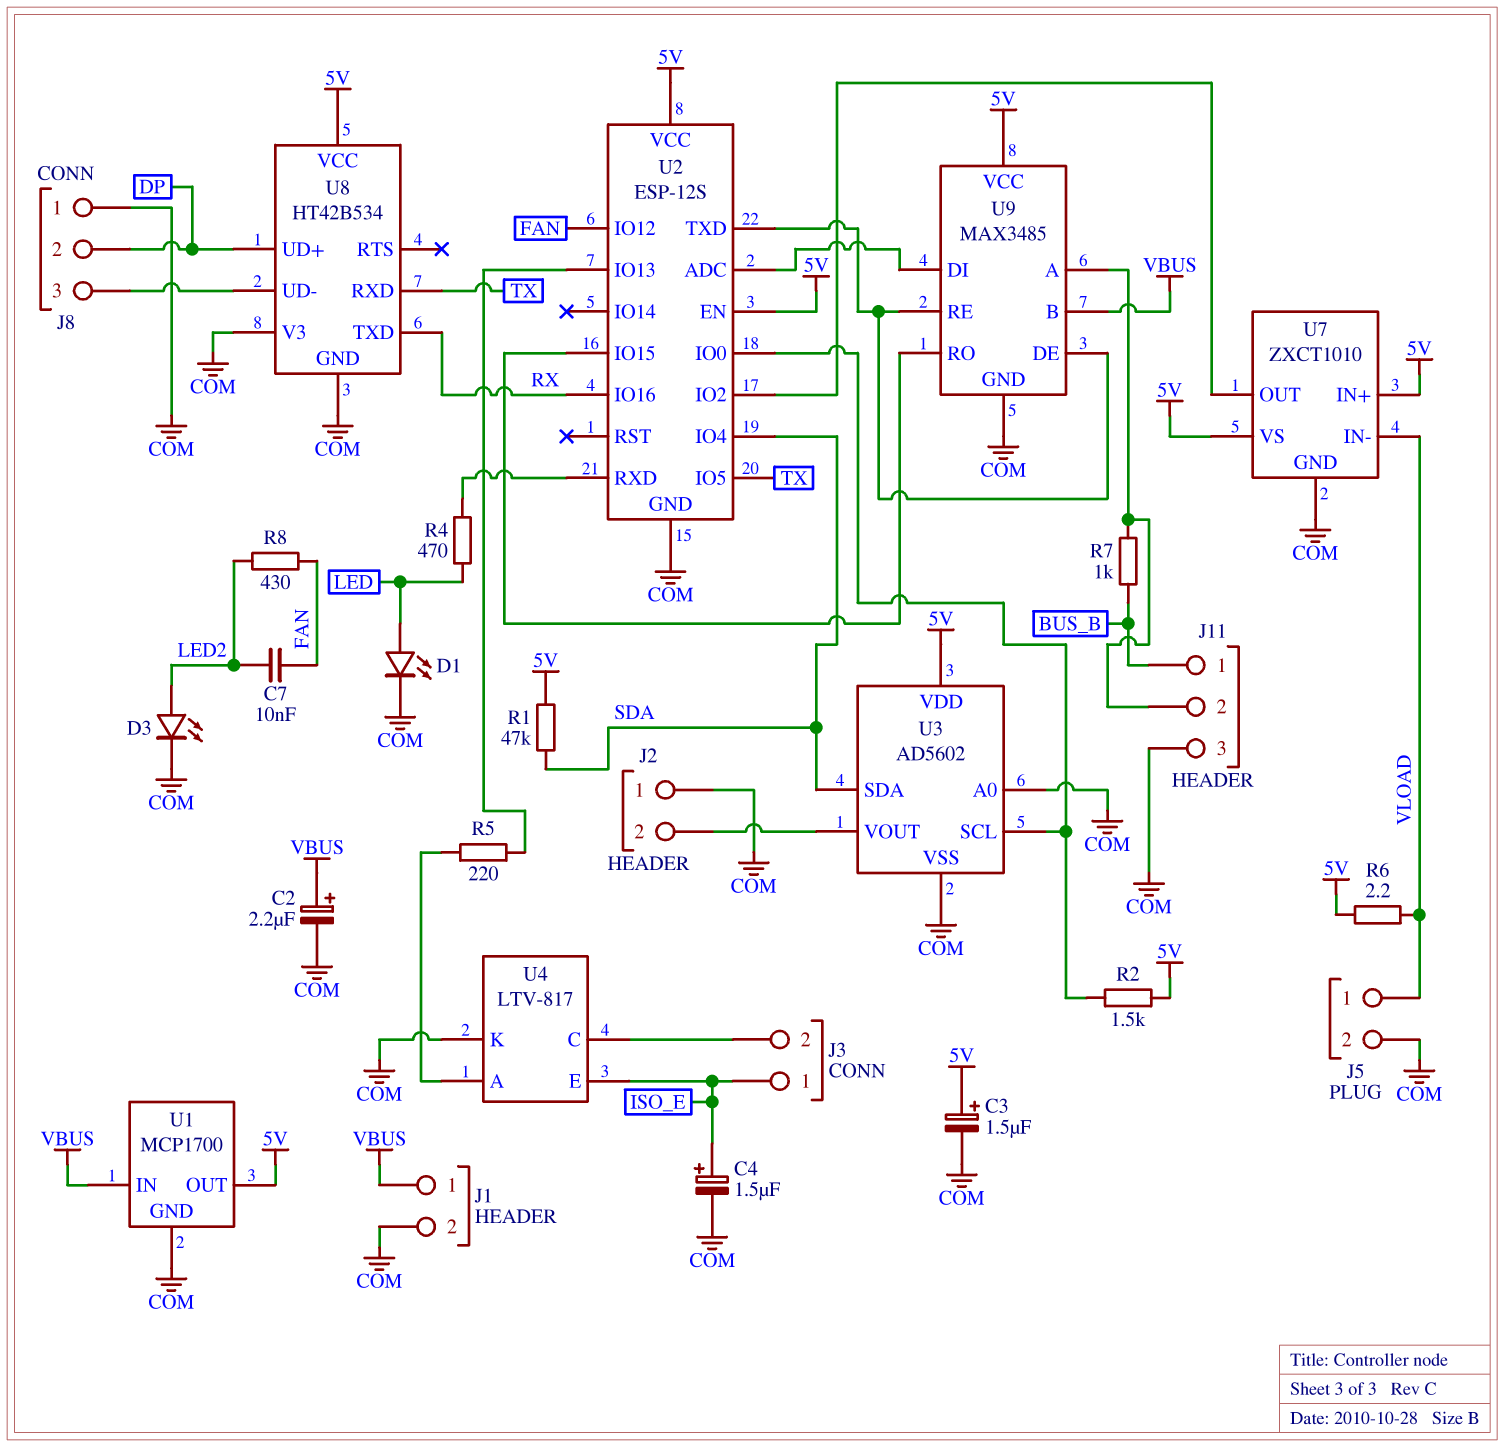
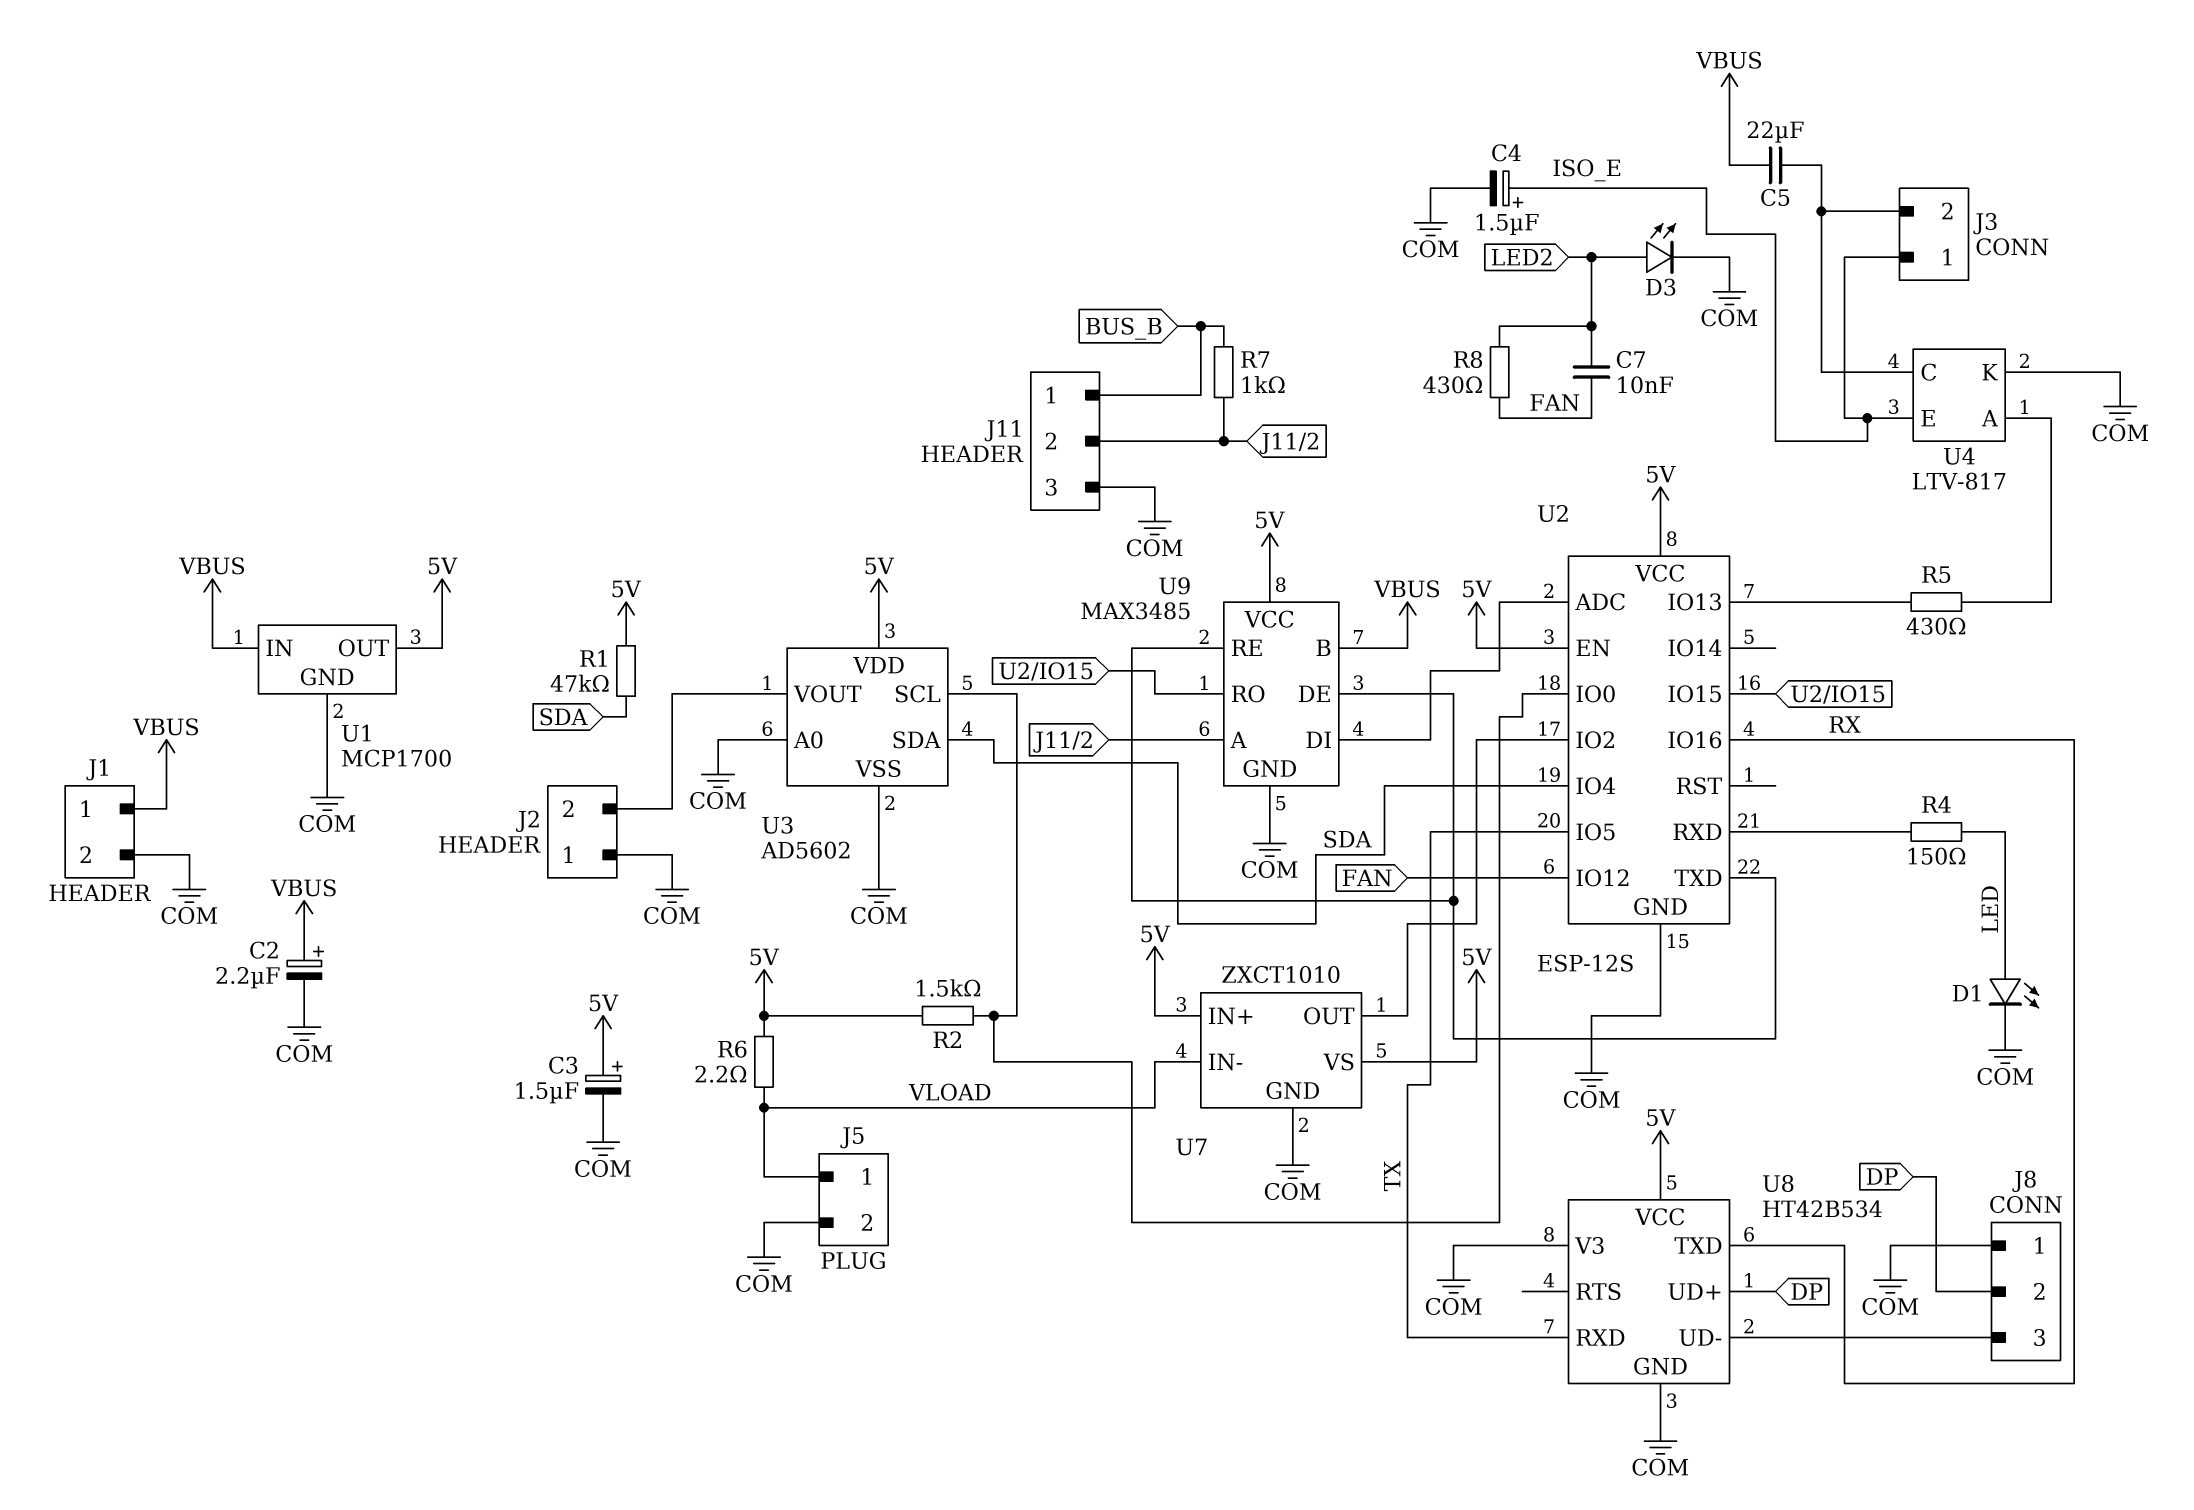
C5: none -> 22uF (J3/2, VBUS)
R4: 470 (LED, U2/RXD) -> 150 (LED, U2/RXD)
R5: 220 (U2/IO13, U4/A) -> 430 (U2/IO13, U4/A)

